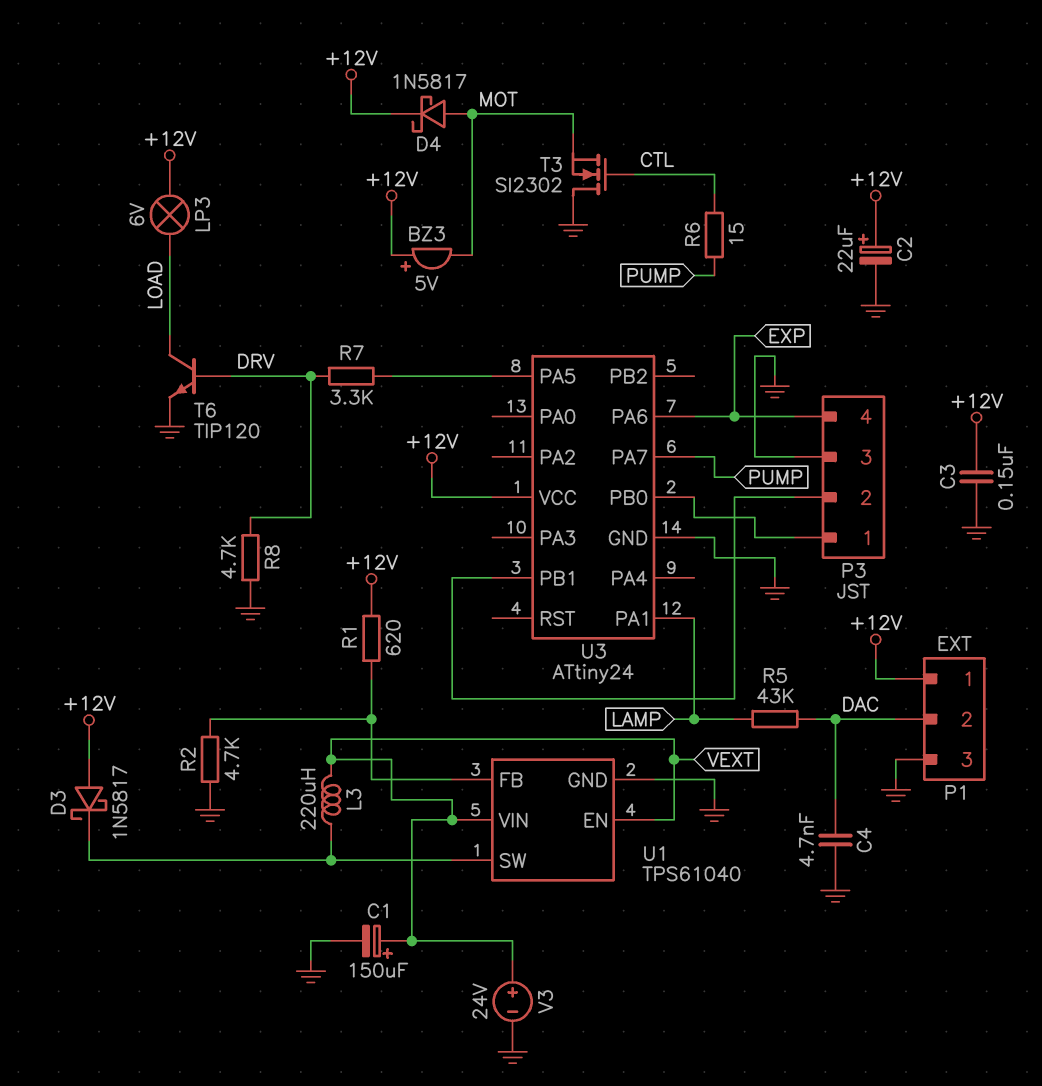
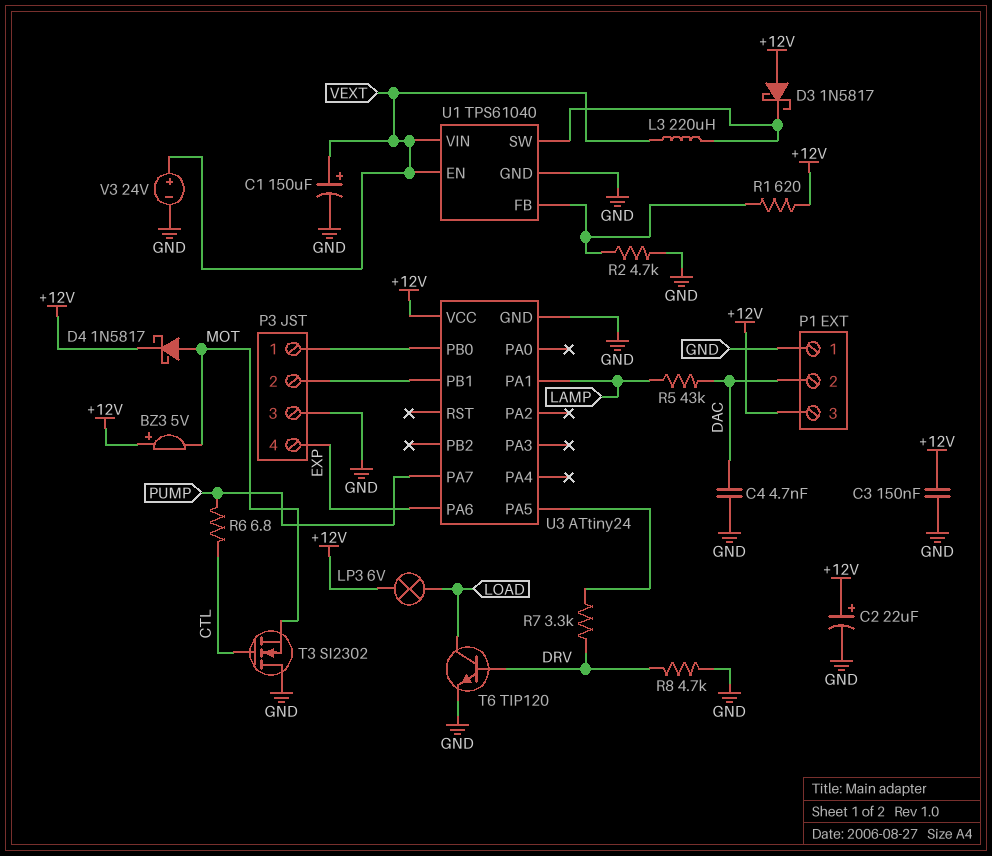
P1 pin 1: +12V -> GND
P1 pin 3: GND -> +12V
R6: 15 (CTL, PUMP) -> 6.8 (CTL, PUMP)

